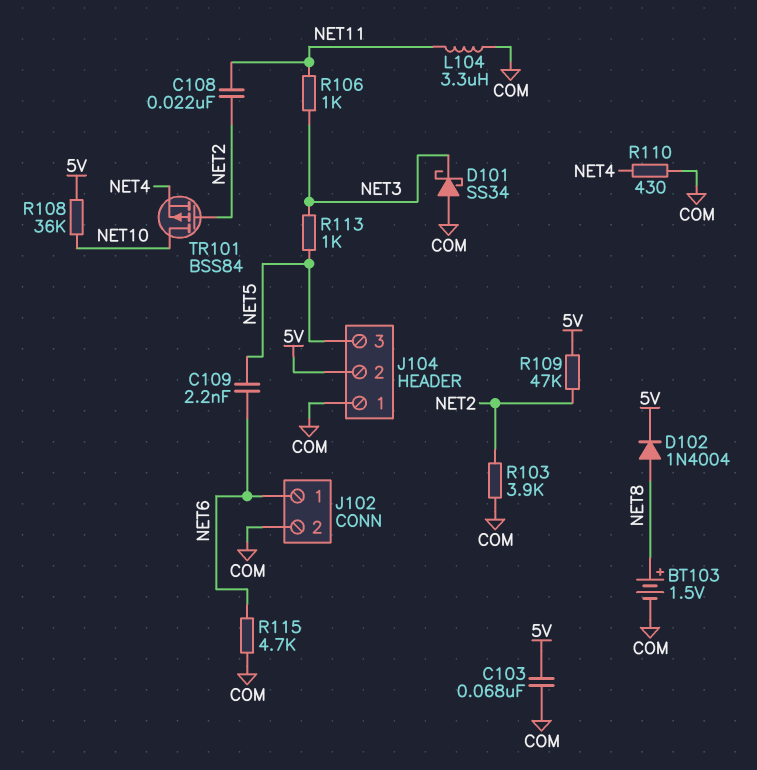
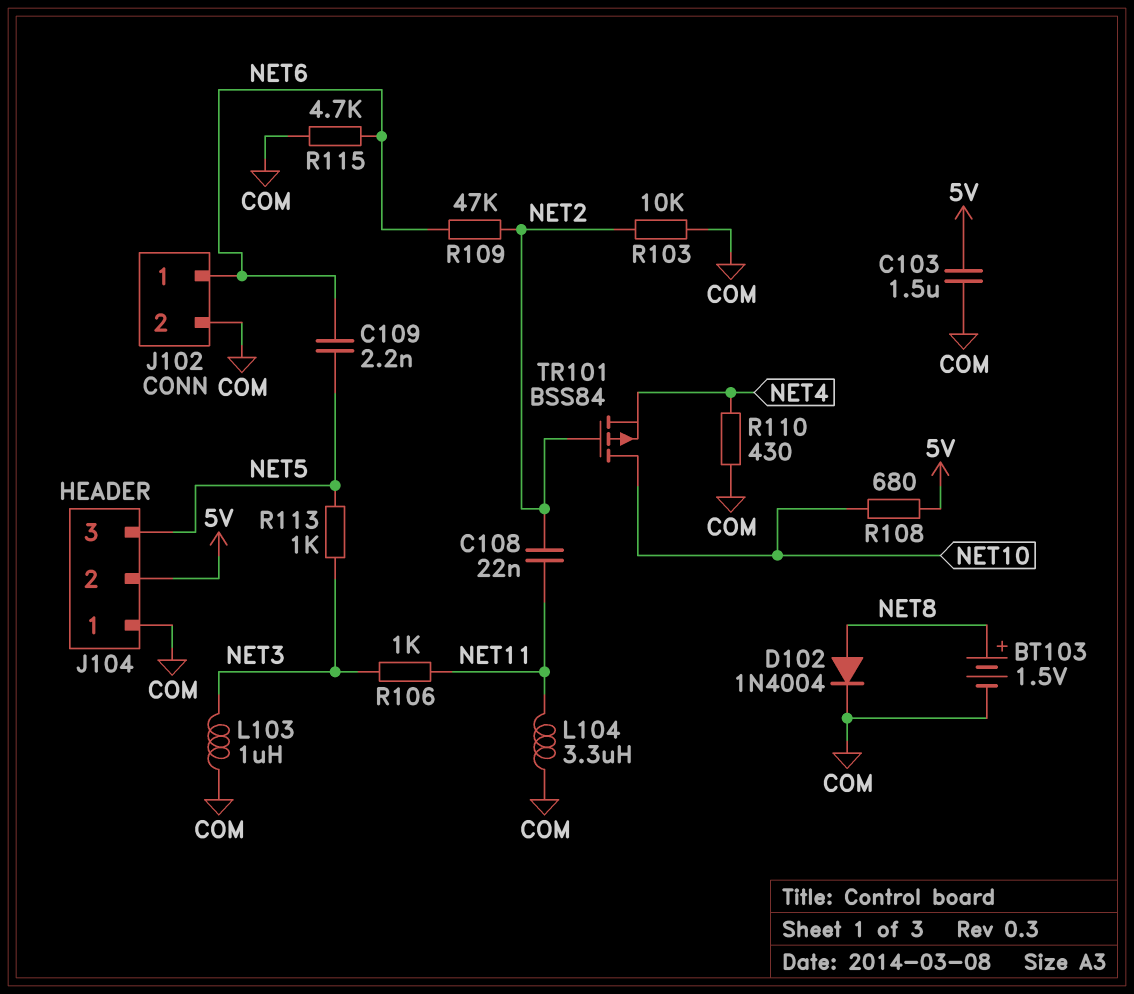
C103: 68nF (5V, COM) -> 1.5uF (5V, COM)
D101: schottky SS34 (A COM, K NET3) -> none
D102: diode 1N4004 (A NET8, K 5V) -> diode 1N4004 (A NET8, K COM)
L103: none -> 1uH (COM, NET3)
R103: 3.9k (COM, NET2) -> 10k (COM, NET2)
R108: 36k (5V, NET10) -> 680 (5V, NET10)
R109: 47k (5V, NET2) -> 47k (NET2, NET6)

